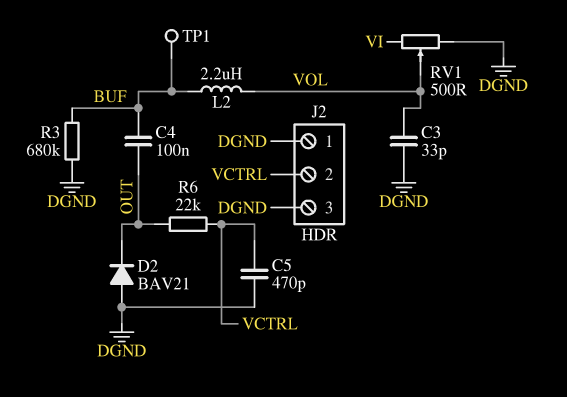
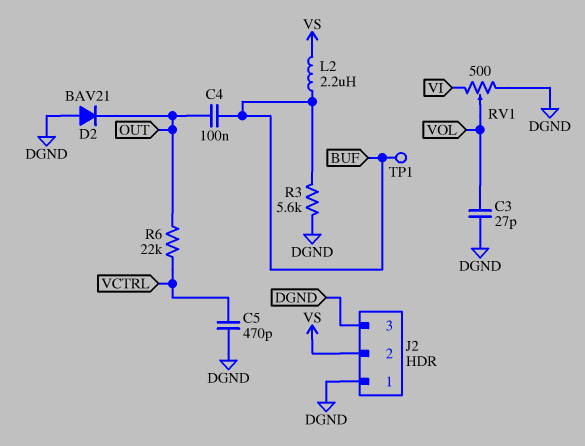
C3: 33pF (DGND, VOL) -> 27pF (DGND, VOL)
J2 pin 2: VCTRL -> VS
L2: 2.2uH (BUF, VOL) -> 2.2uH (BUF, VS)
R3: 680k (BUF, DGND) -> 5.6k (BUF, DGND)

